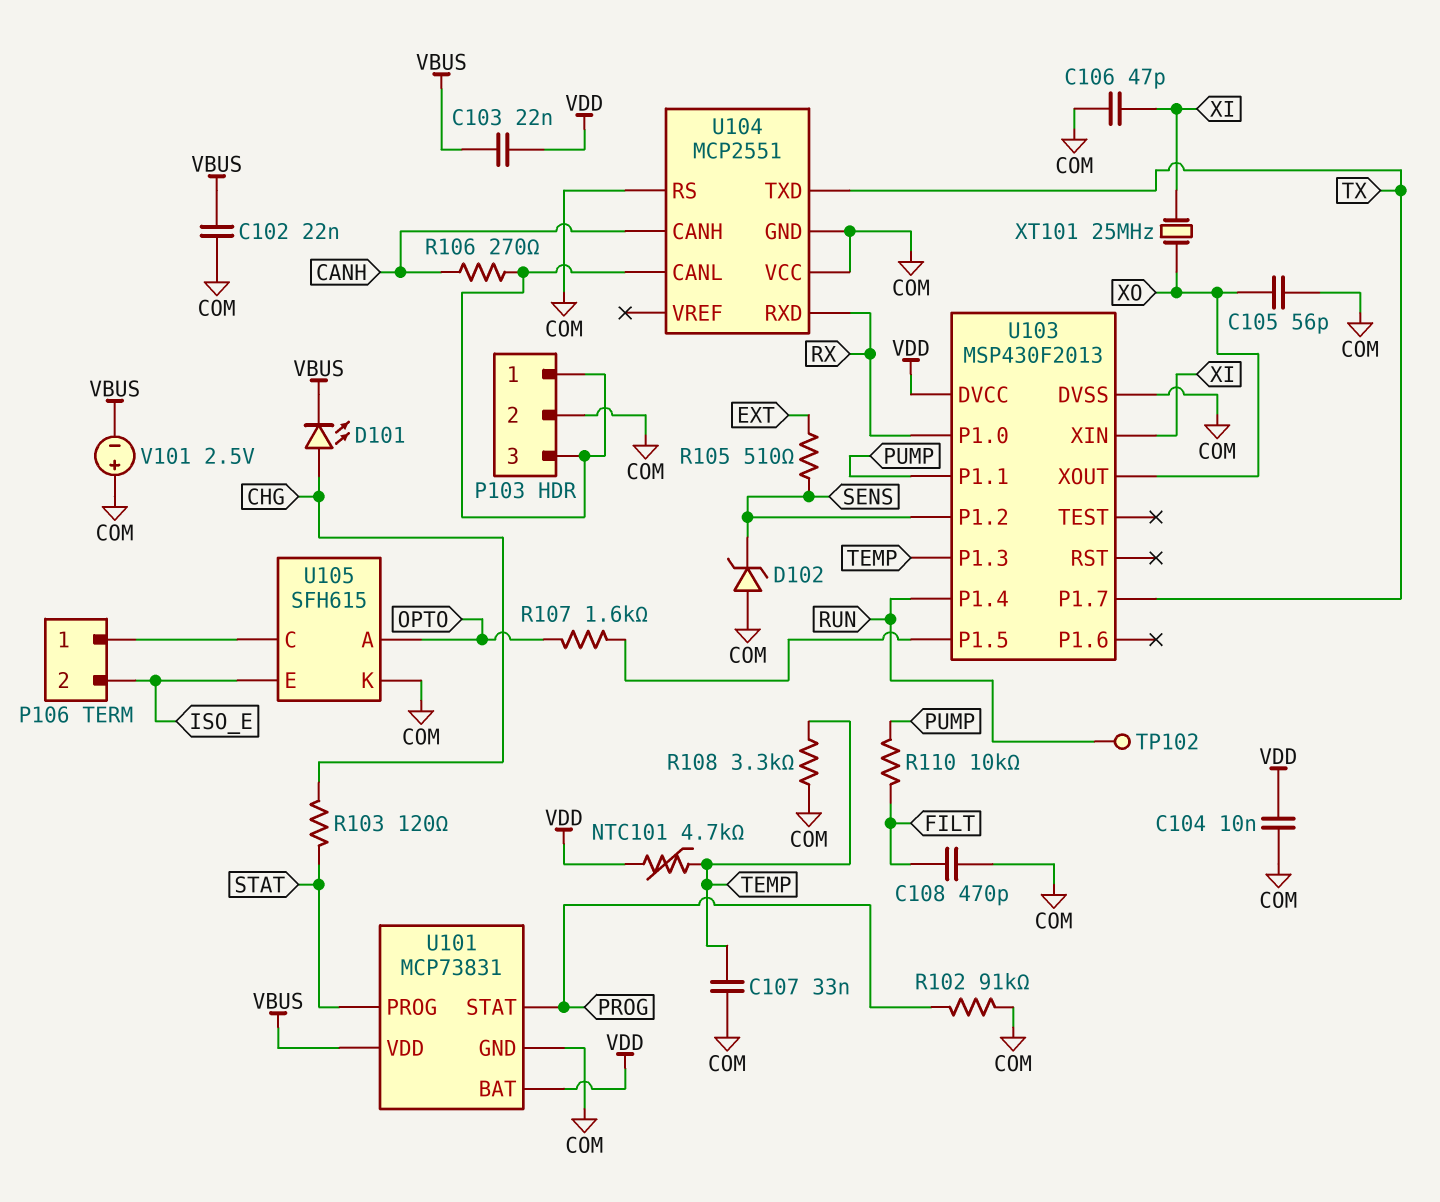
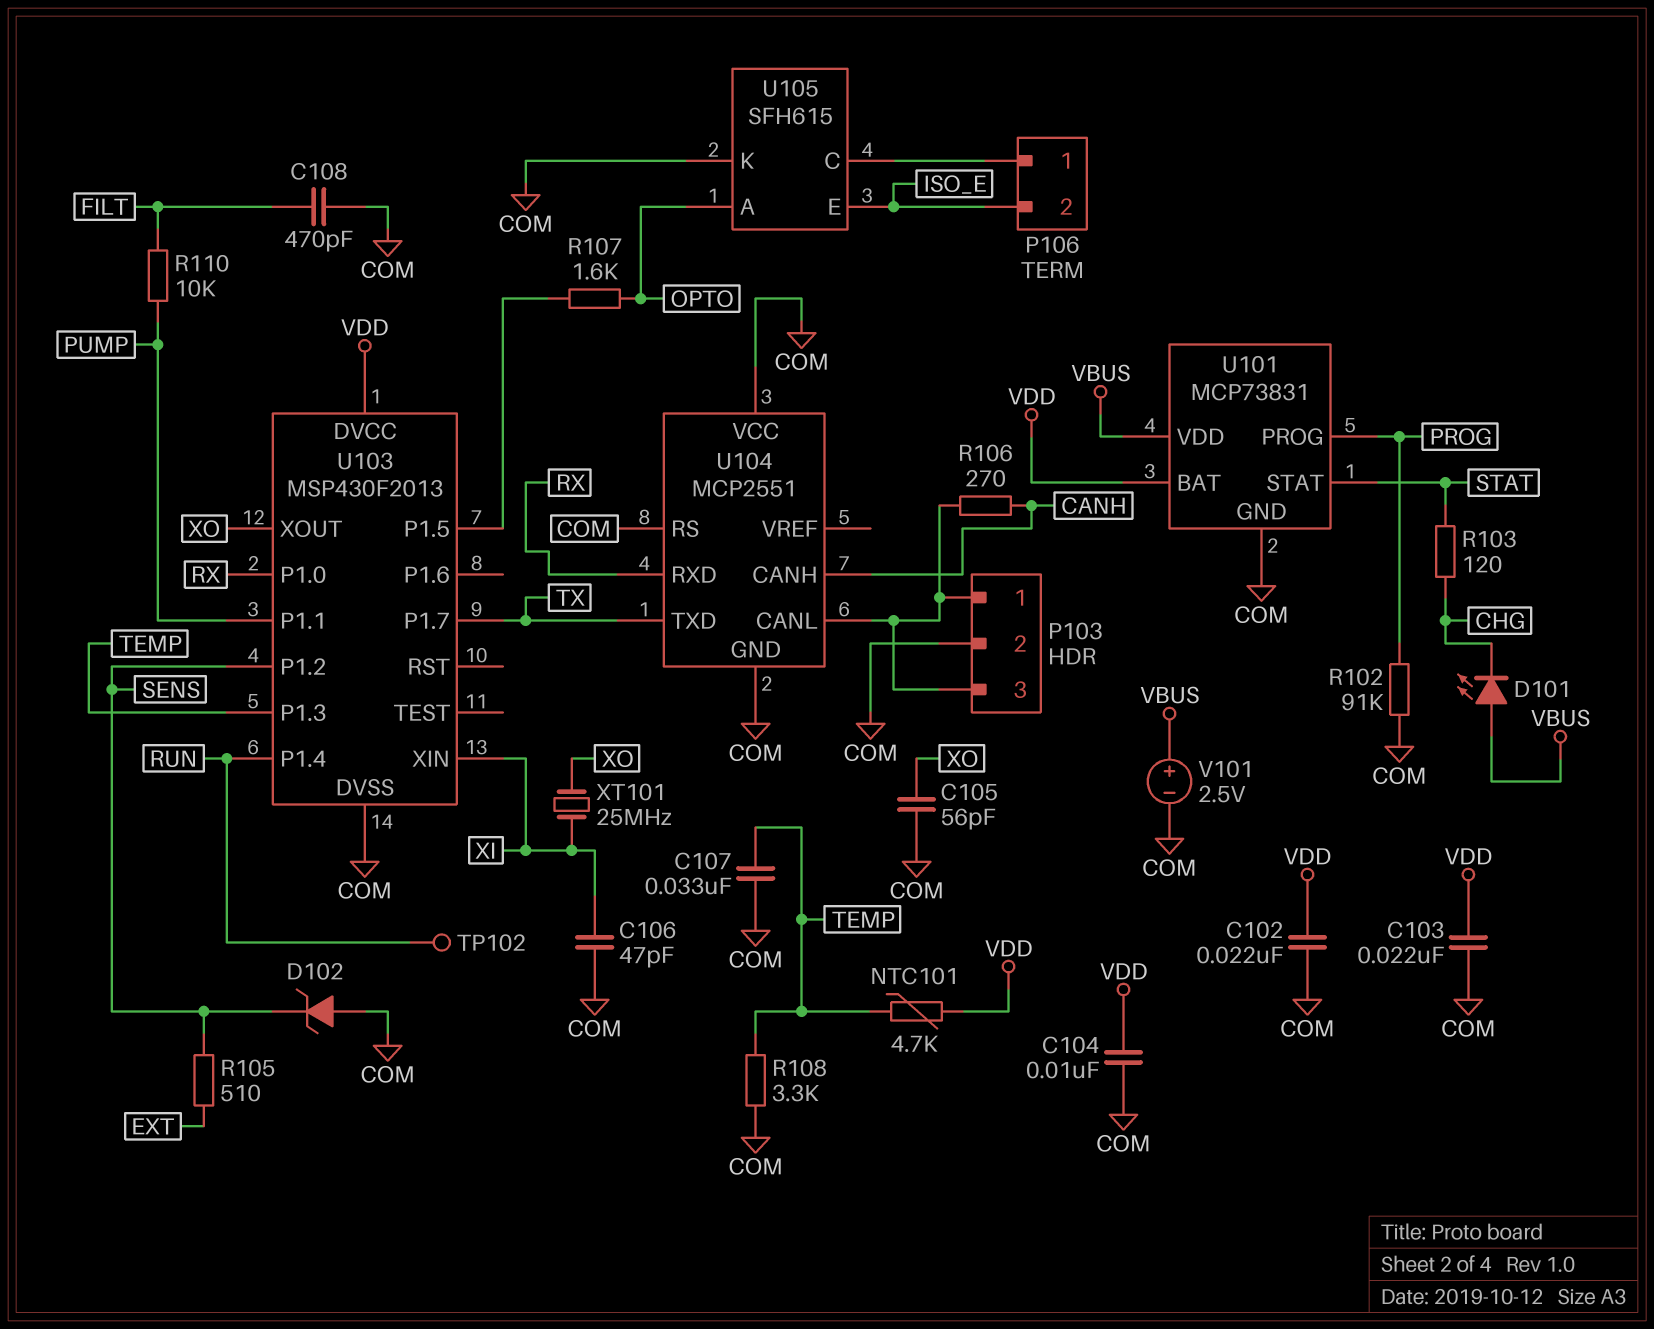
C102: 22nF (COM, VBUS) -> 22nF (COM, VDD)
C103: 22nF (VBUS, VDD) -> 22nF (COM, VDD)
D101: LED (A CHG, K VBUS) -> LED (A VBUS, K CHG)
U101 pin PROG: STAT -> PROG
U101 pin STAT: PROG -> STAT
V101: 2.5V (plus COM, minus VBUS) -> 2.5V (plus VBUS, minus COM)

